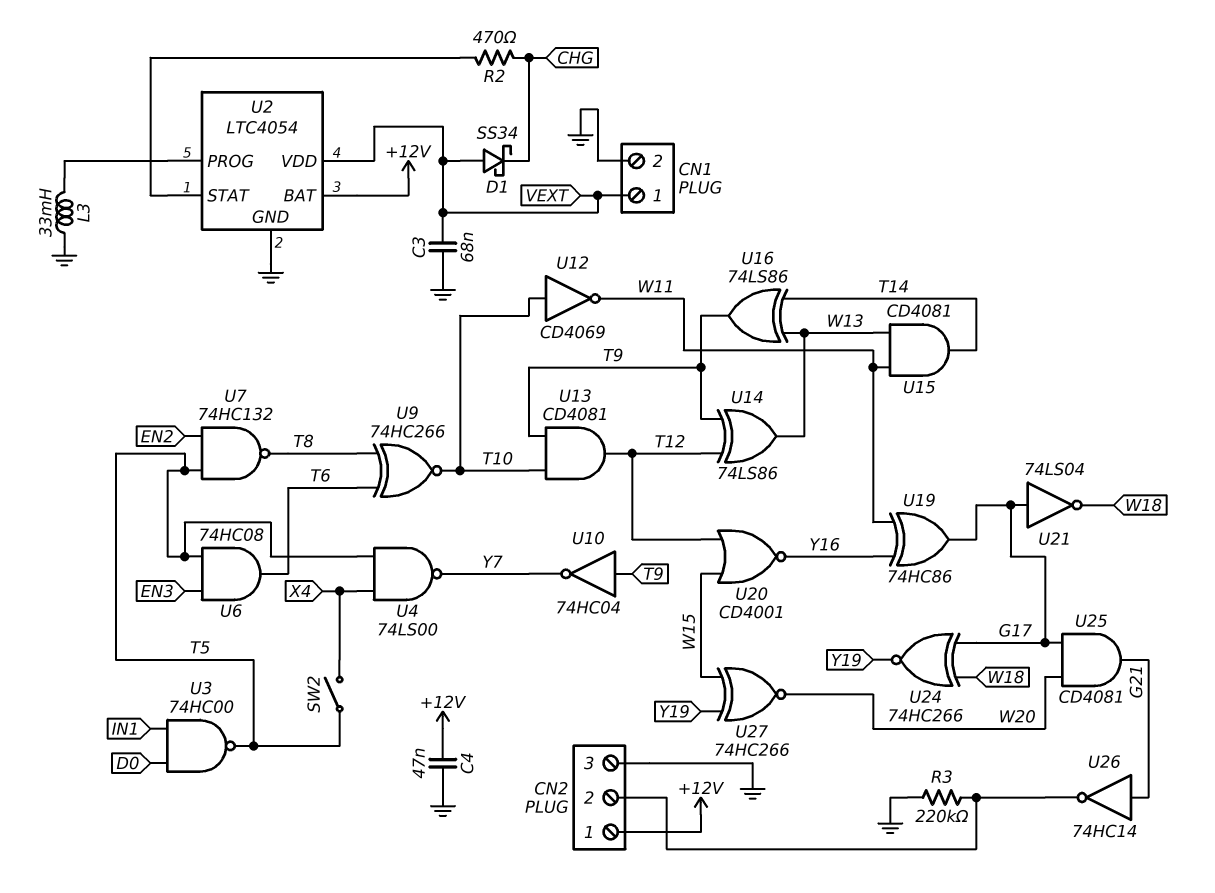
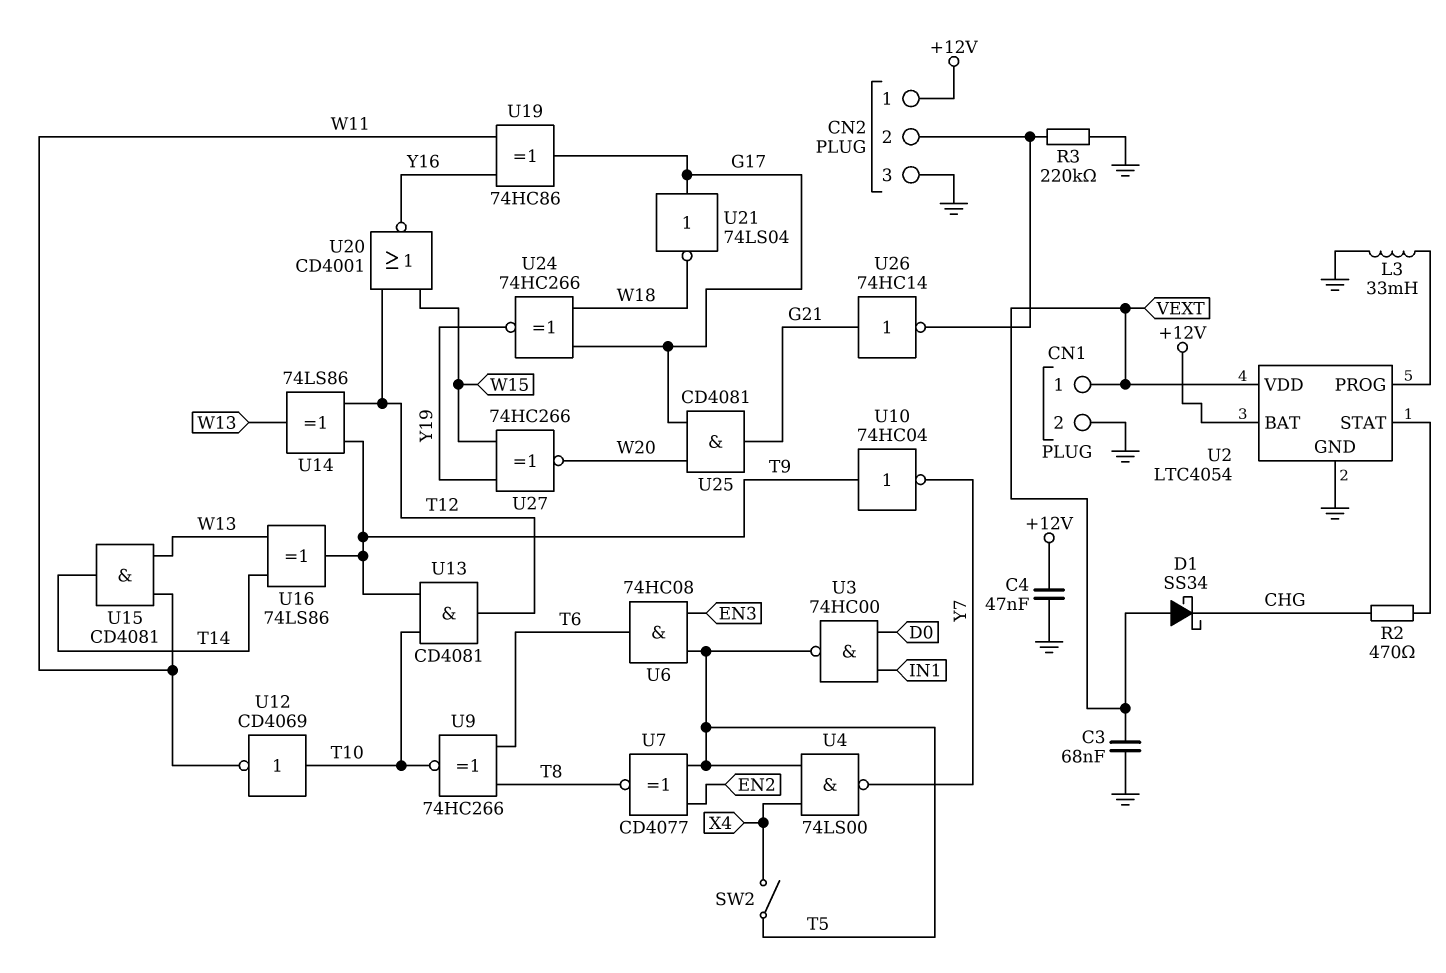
U7: NAND 74HC132 (in EN2, in T5, out T8) -> XNOR CD4077 (in EN2, in T5, out T8)

